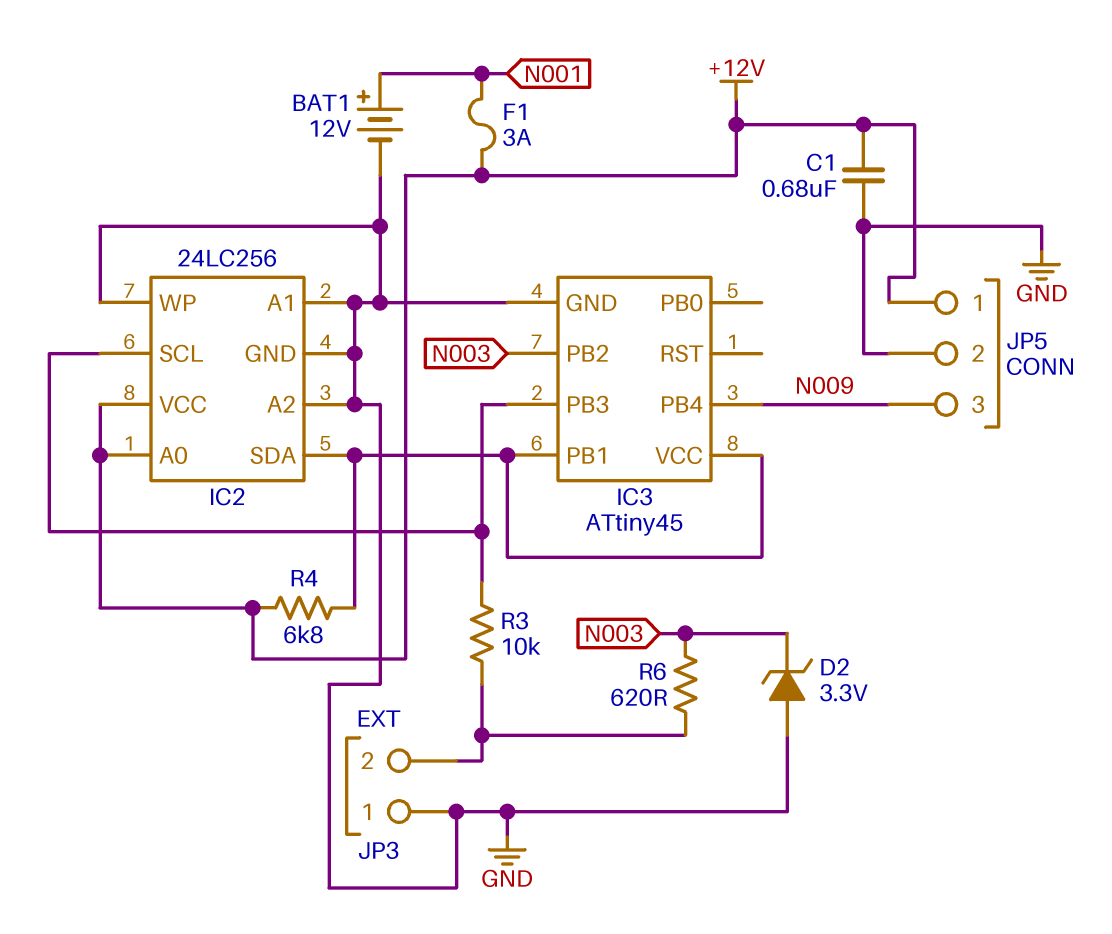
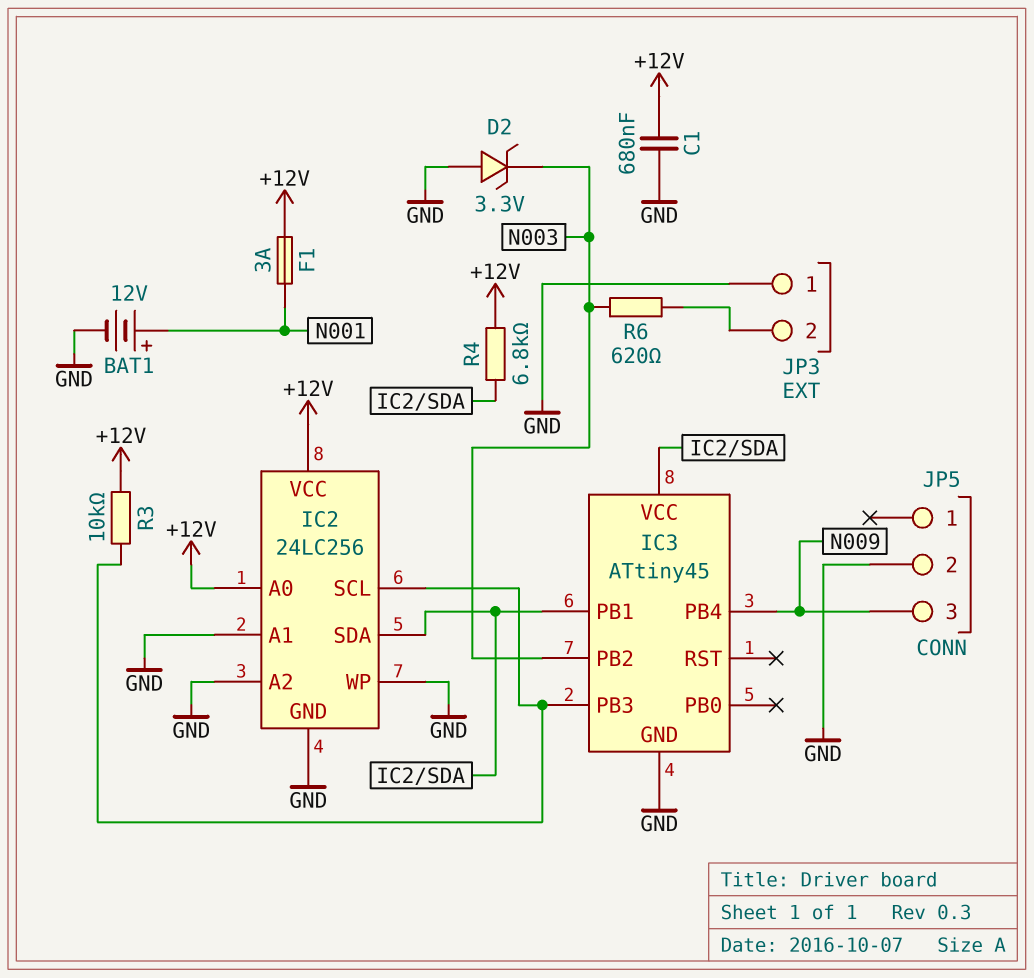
JP5 pin 1: +12V -> none
R3: 10k (IC2/SCL, JP3/2) -> 10k (+12V, IC2/SCL)

